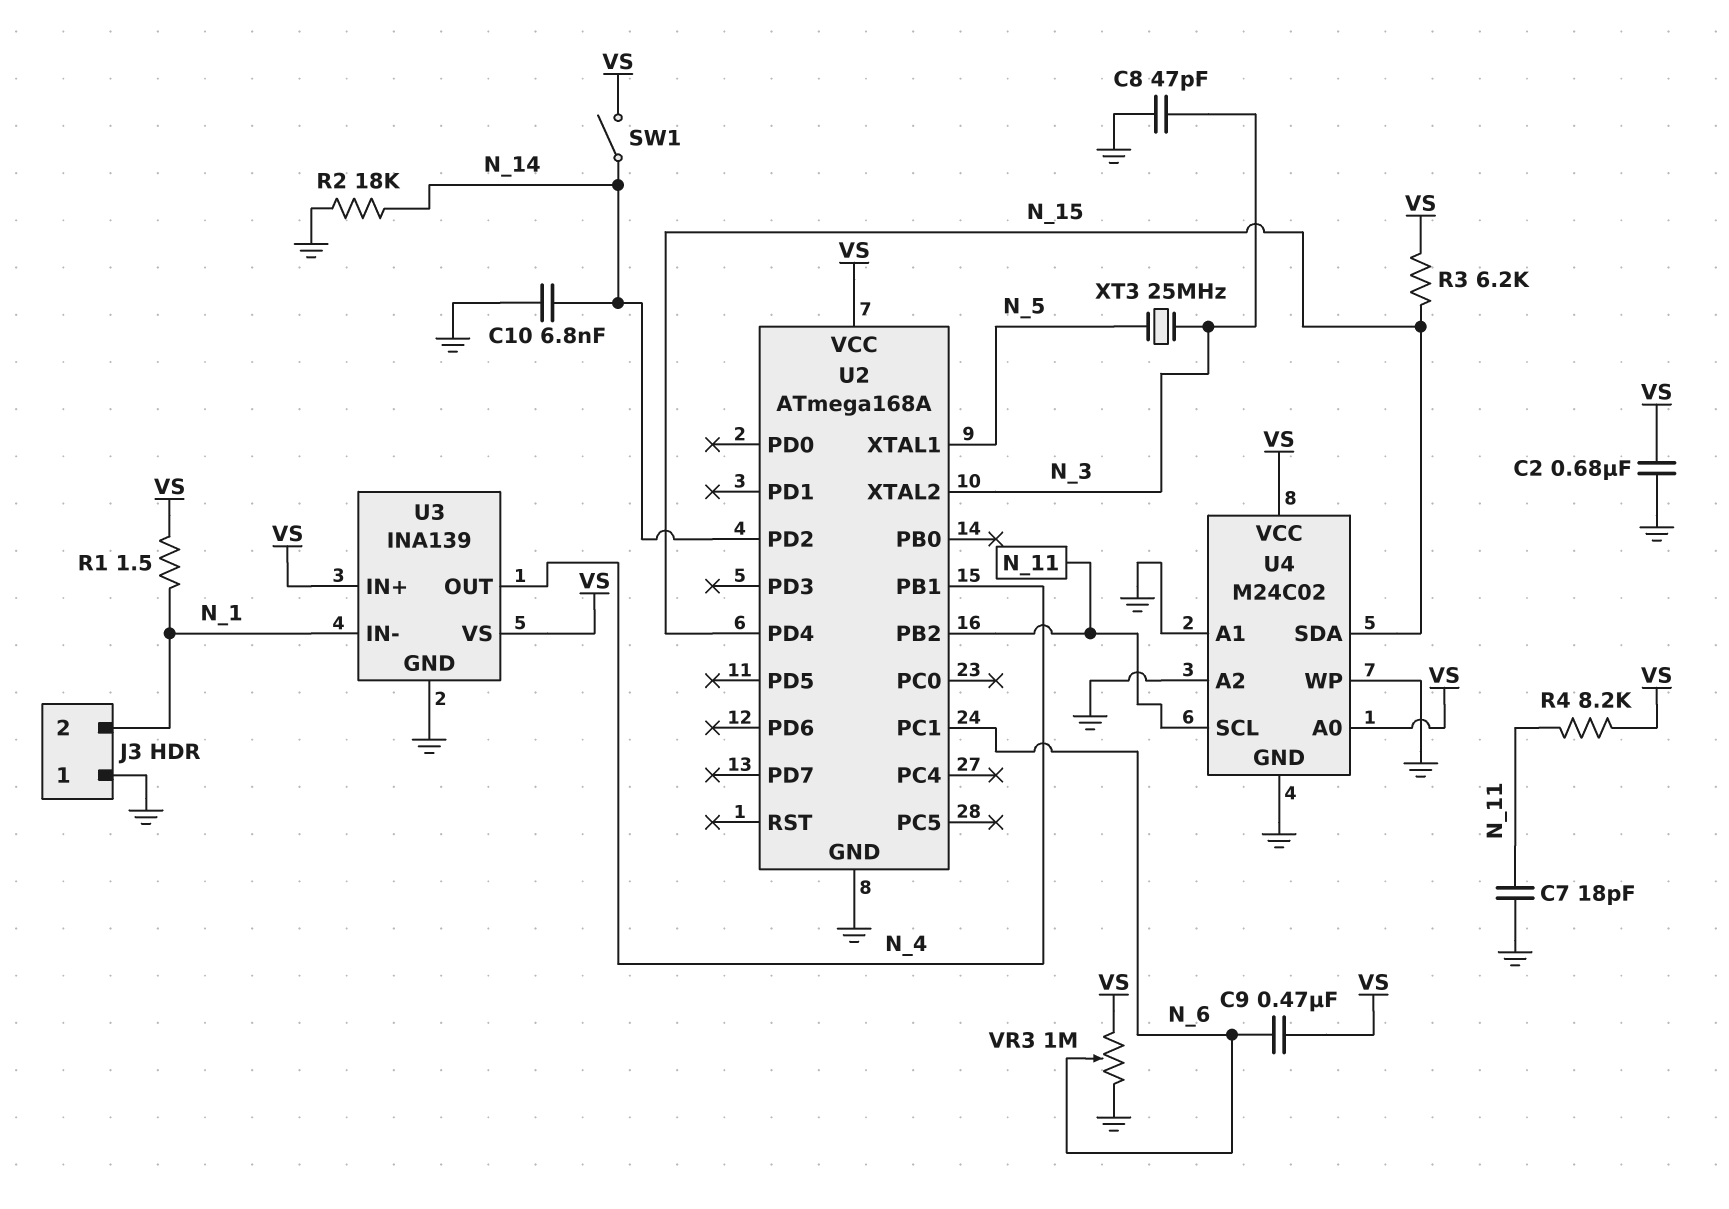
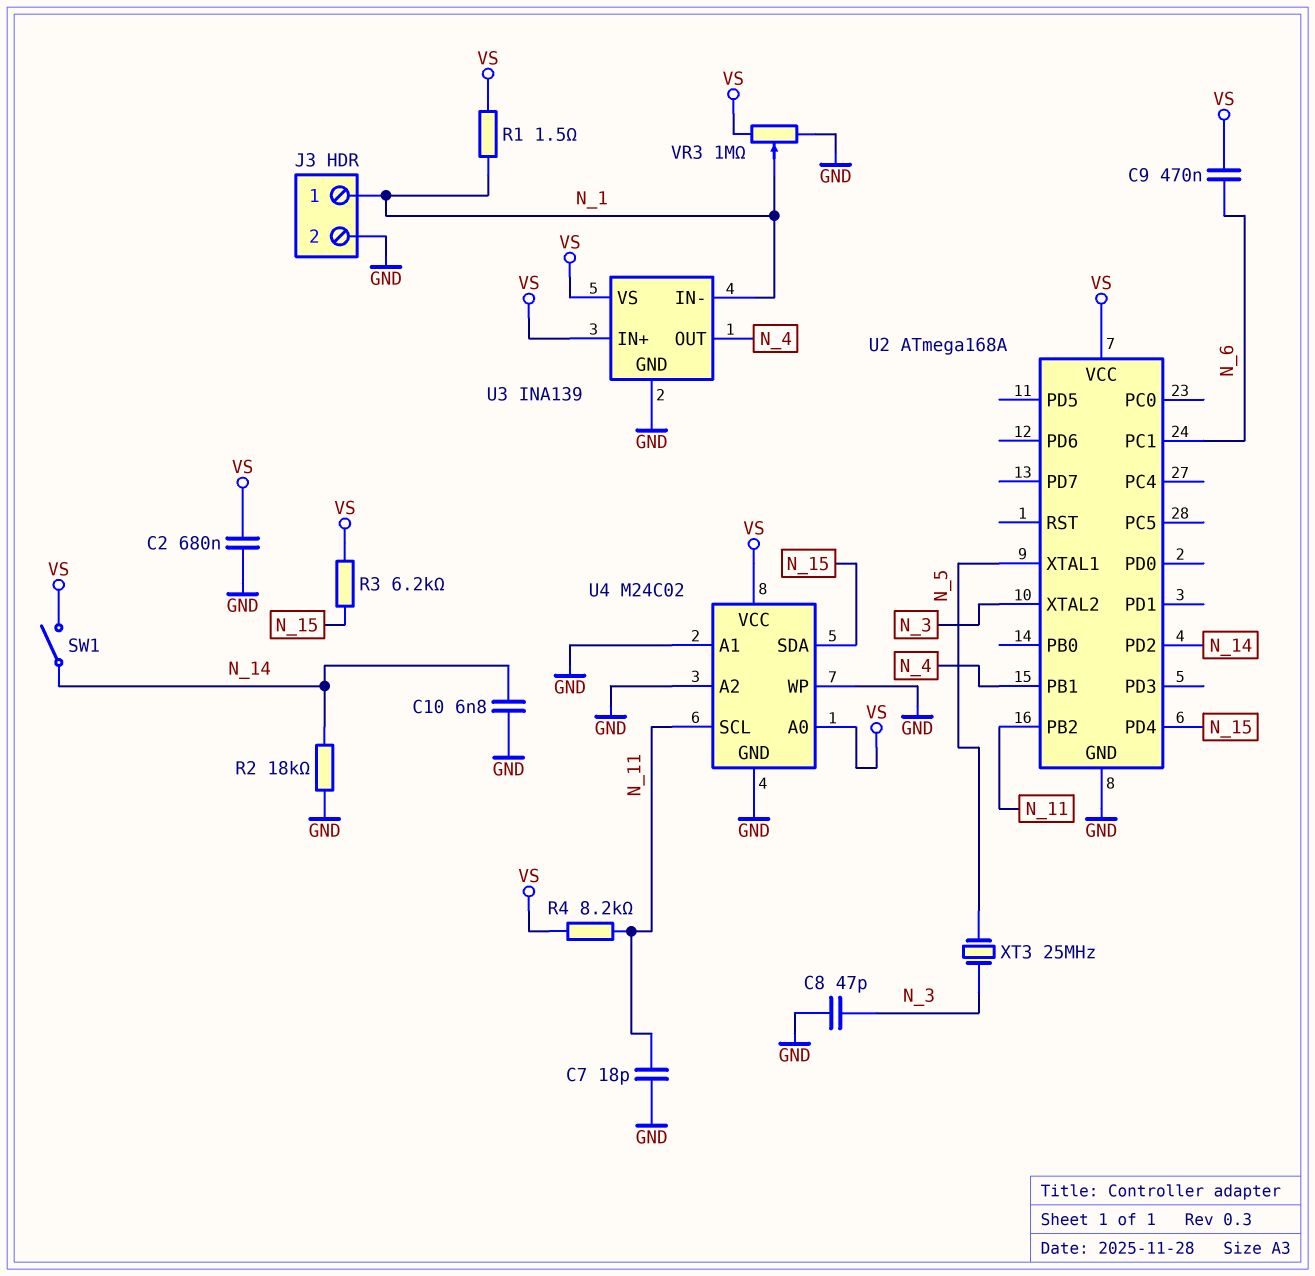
J3 pin 1: GND -> N_1
J3 pin 2: N_1 -> GND
VR3: 1M (GND, VS, wiper N_6) -> 1M (GND, VS, wiper N_1)

